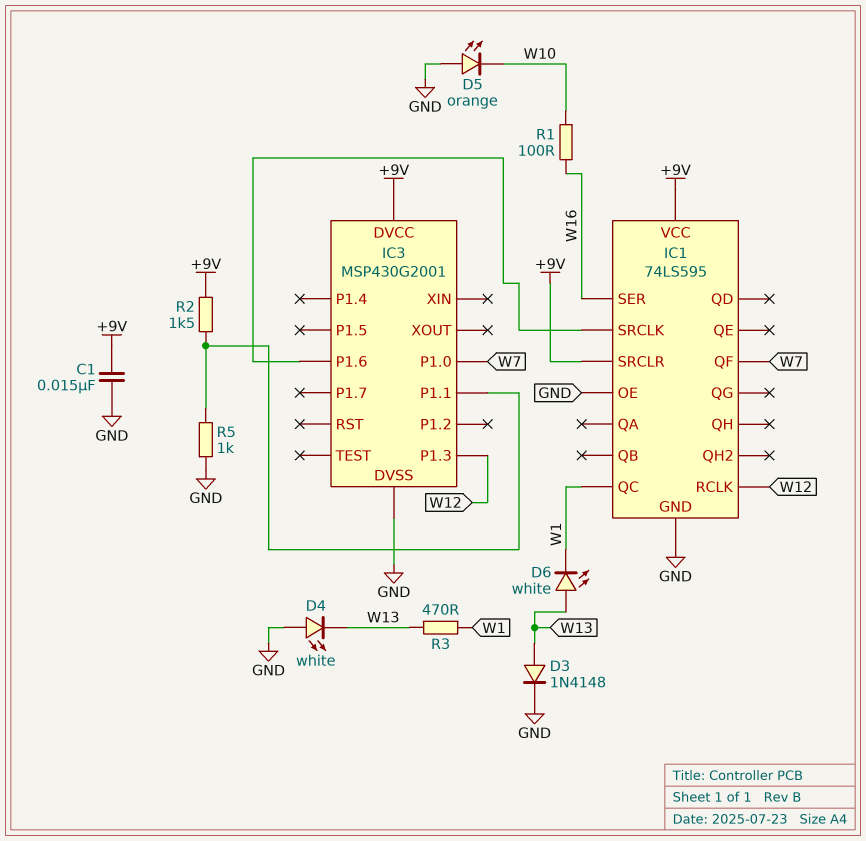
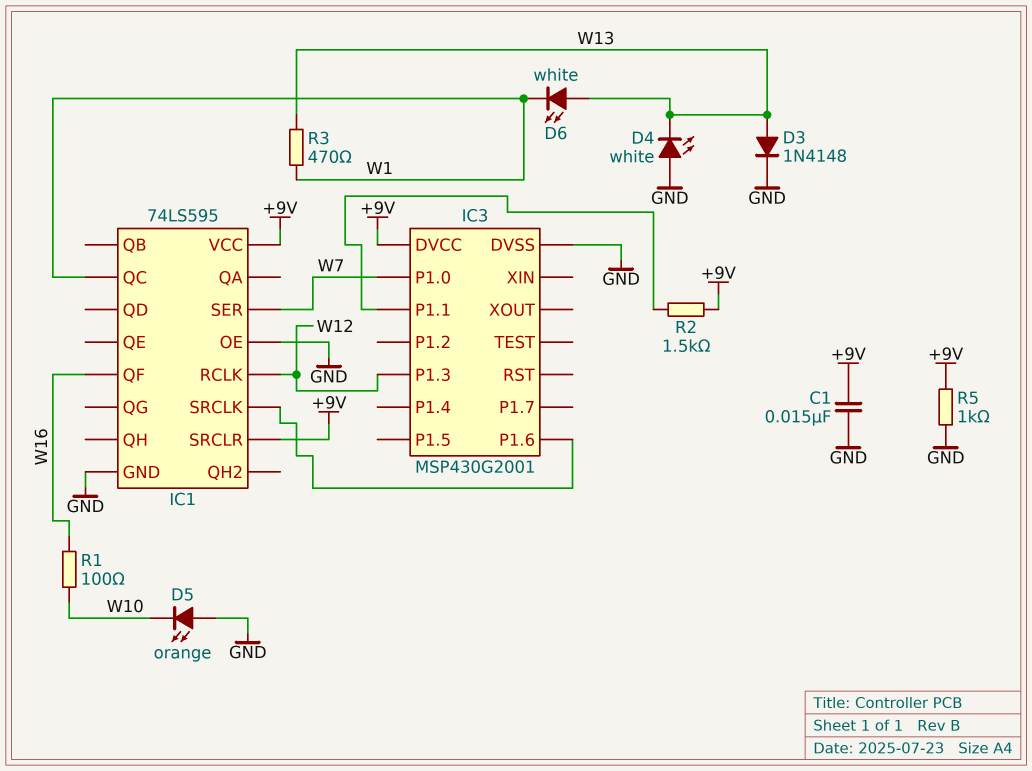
IC1 pin QF: W7 -> W16
IC1 pin SER: W16 -> W7
R5: 1k (GND, IC3/P1.1) -> 1k (+9V, GND)

